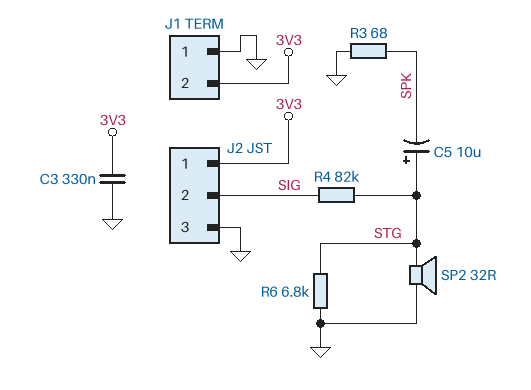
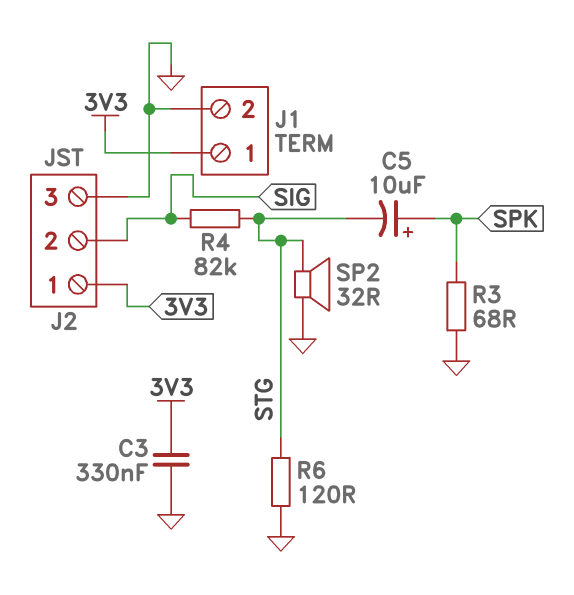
C5: 10uF (plus STG, minus SPK) -> 10uF (plus SPK, minus STG)
J1 pin 1: GND -> 3V3
J1 pin 2: 3V3 -> GND
R6: 6.8k (GND, STG) -> 120 (GND, STG)

